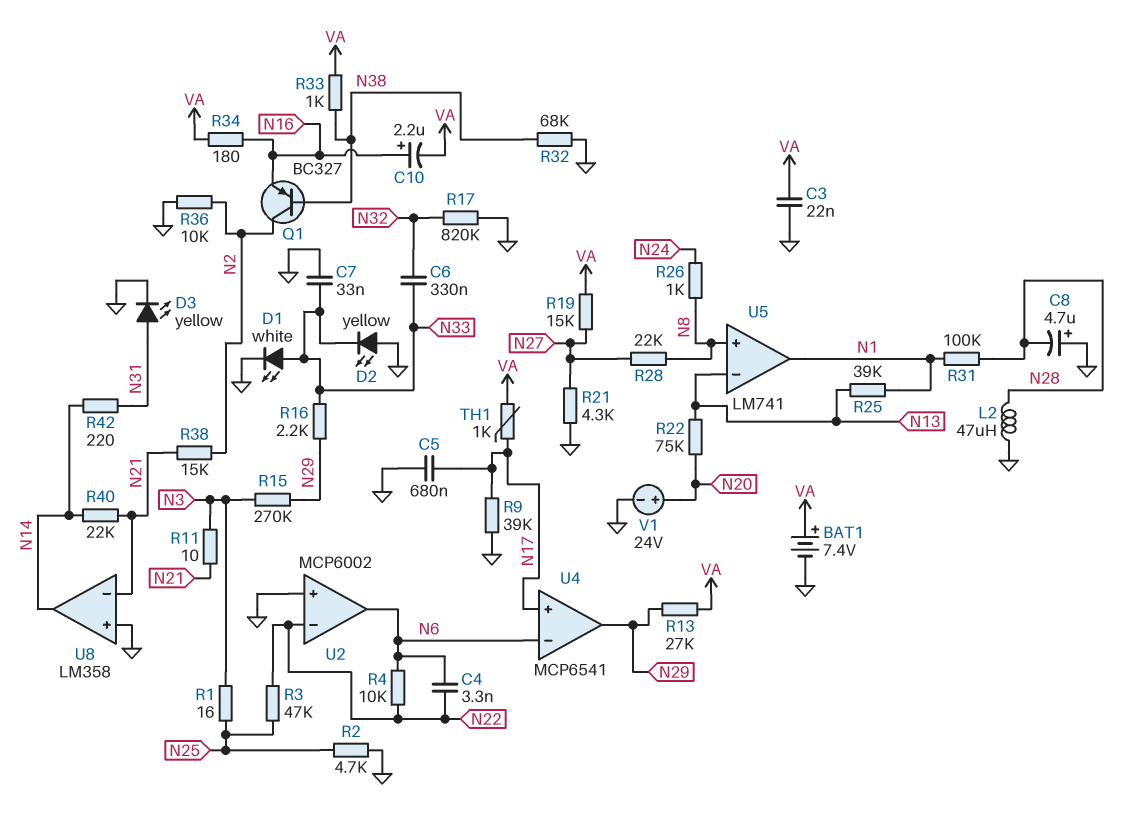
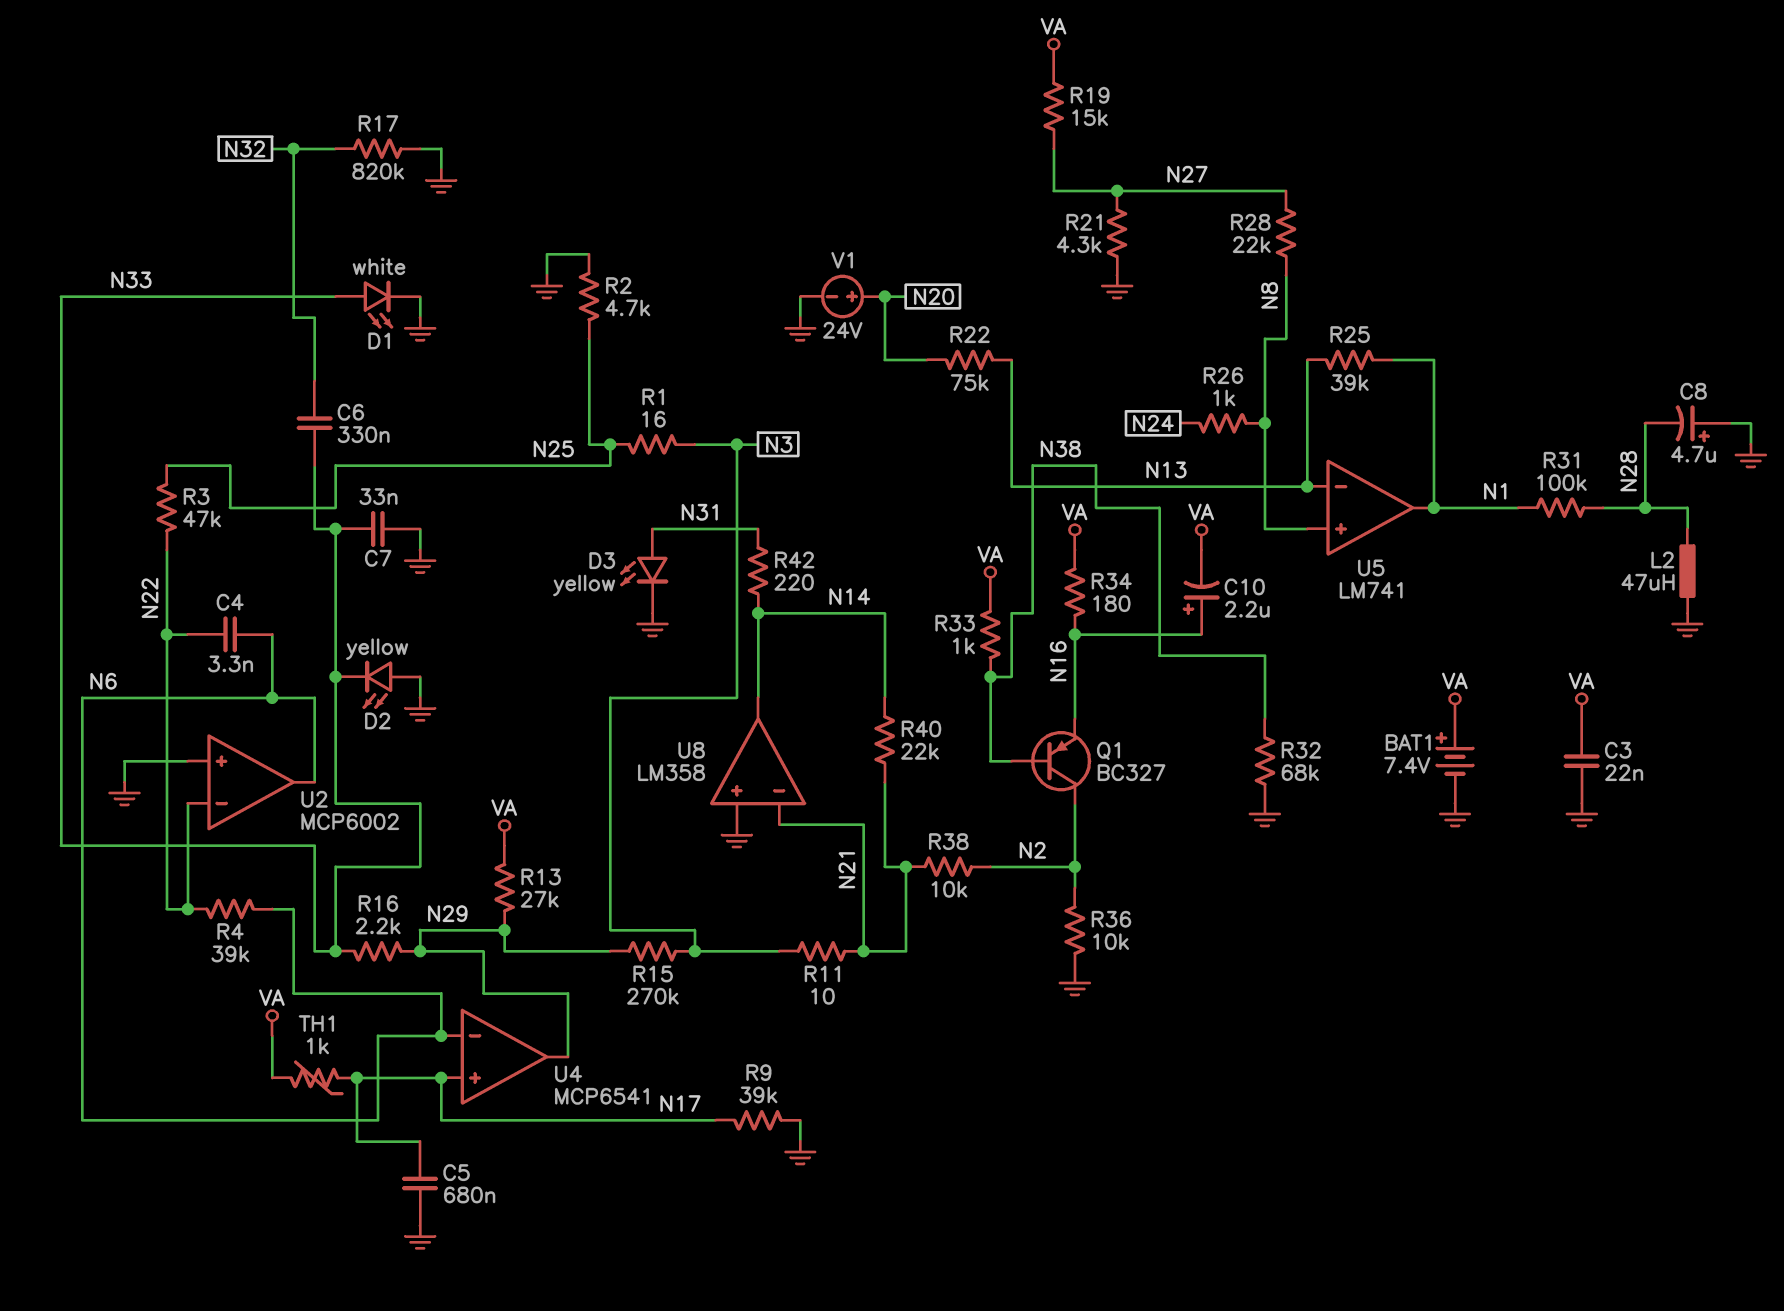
R4: 10k (N6, N22) -> 39k (N6, N22)
R38: 15k (N2, N21) -> 10k (N2, N21)

